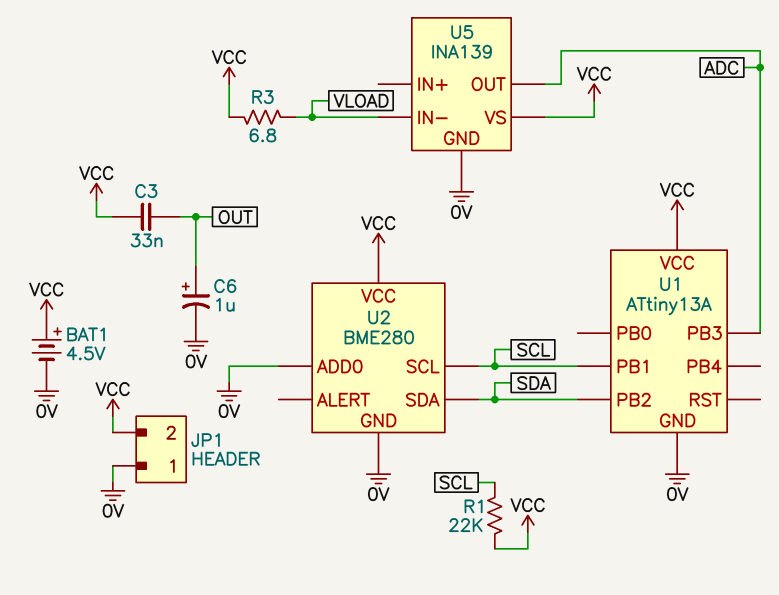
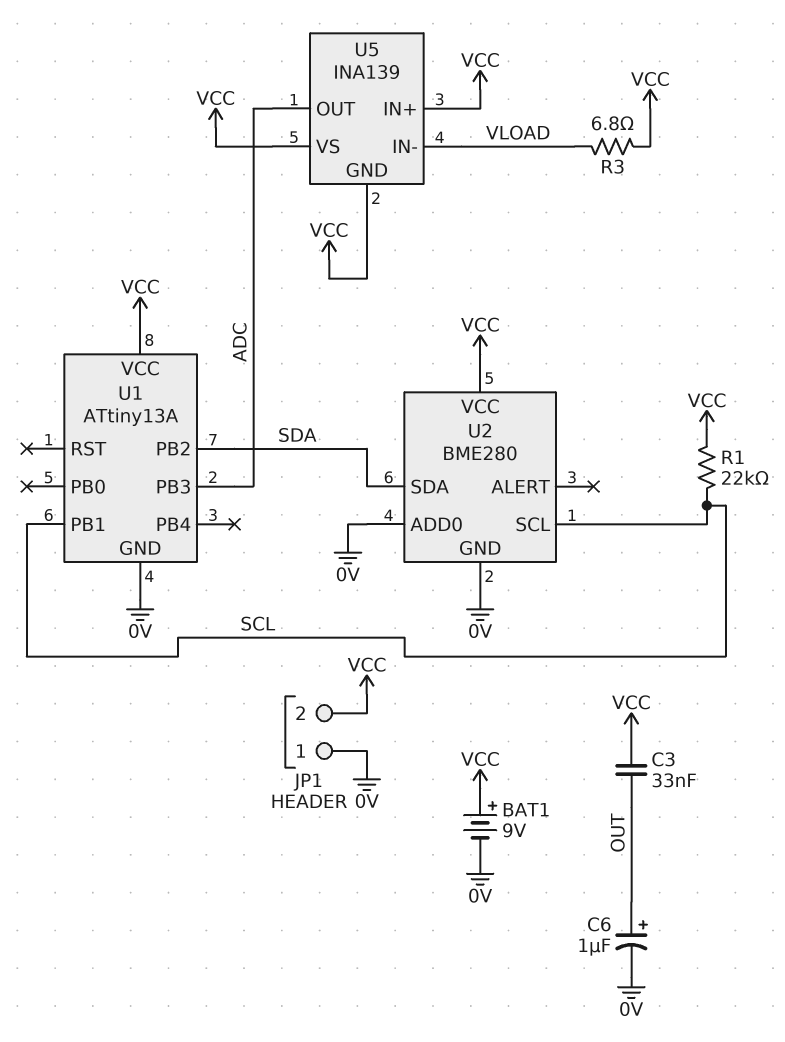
BAT1: 4.5V (plus VCC, minus 0V) -> 9V (plus VCC, minus 0V)
U5 pin GND: 0V -> VCC
U5 pin IN+: none -> VCC

